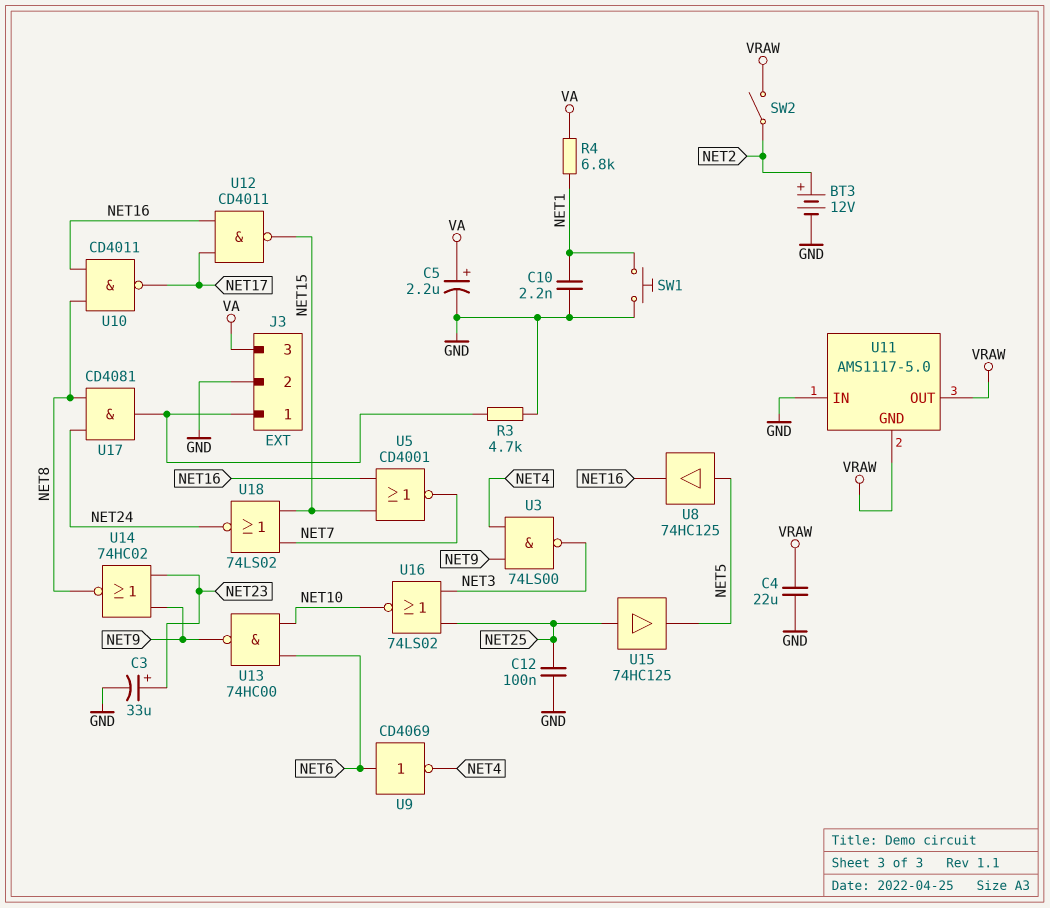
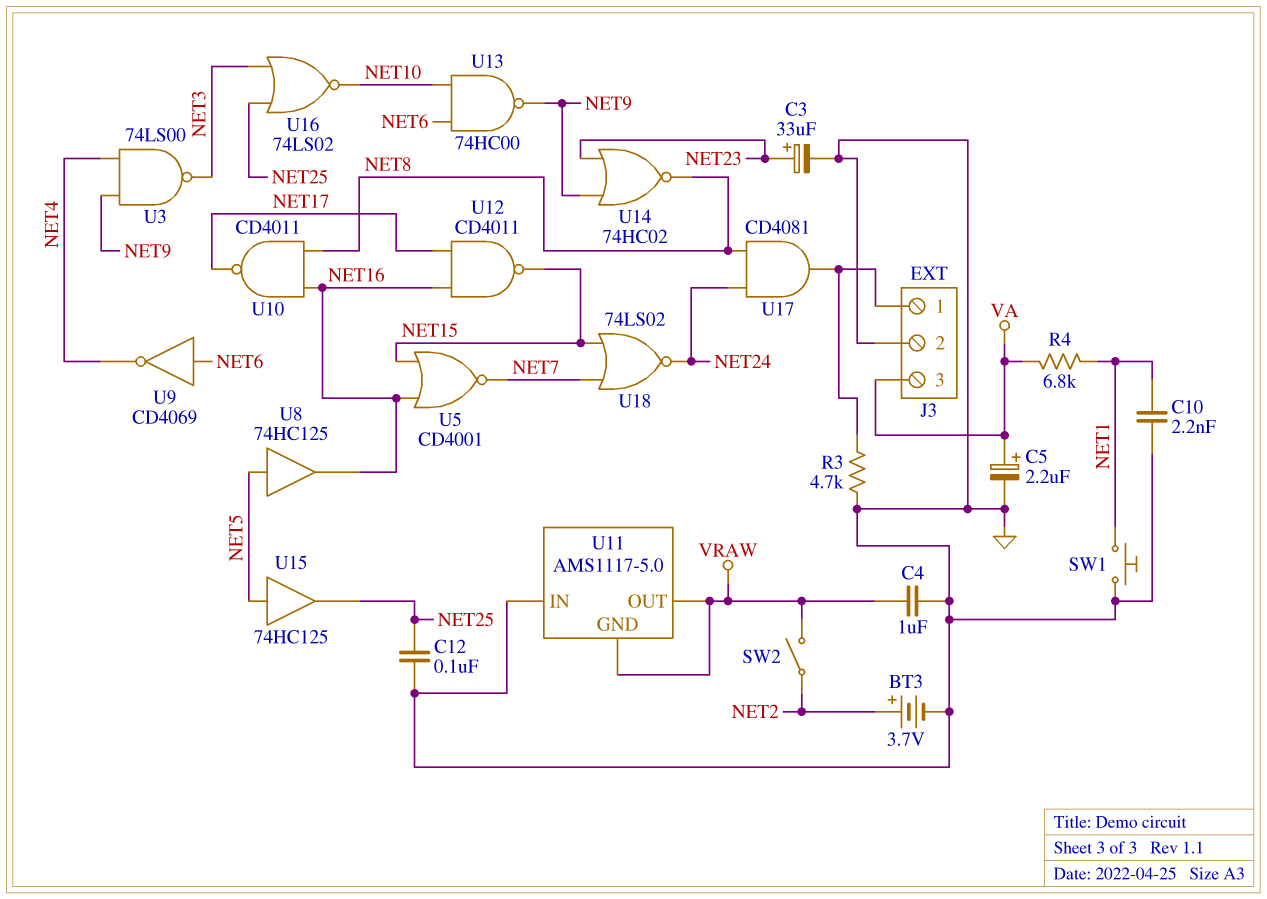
BT3: 12V (plus NET2, minus GND) -> 3.7V (plus NET2, minus GND)
C4: 22uF (GND, VRAW) -> 1uF (GND, VRAW)
U15: buffer 74HC125 (in NET25, out NET5) -> buffer 74HC125 (in NET5, out NET25)

